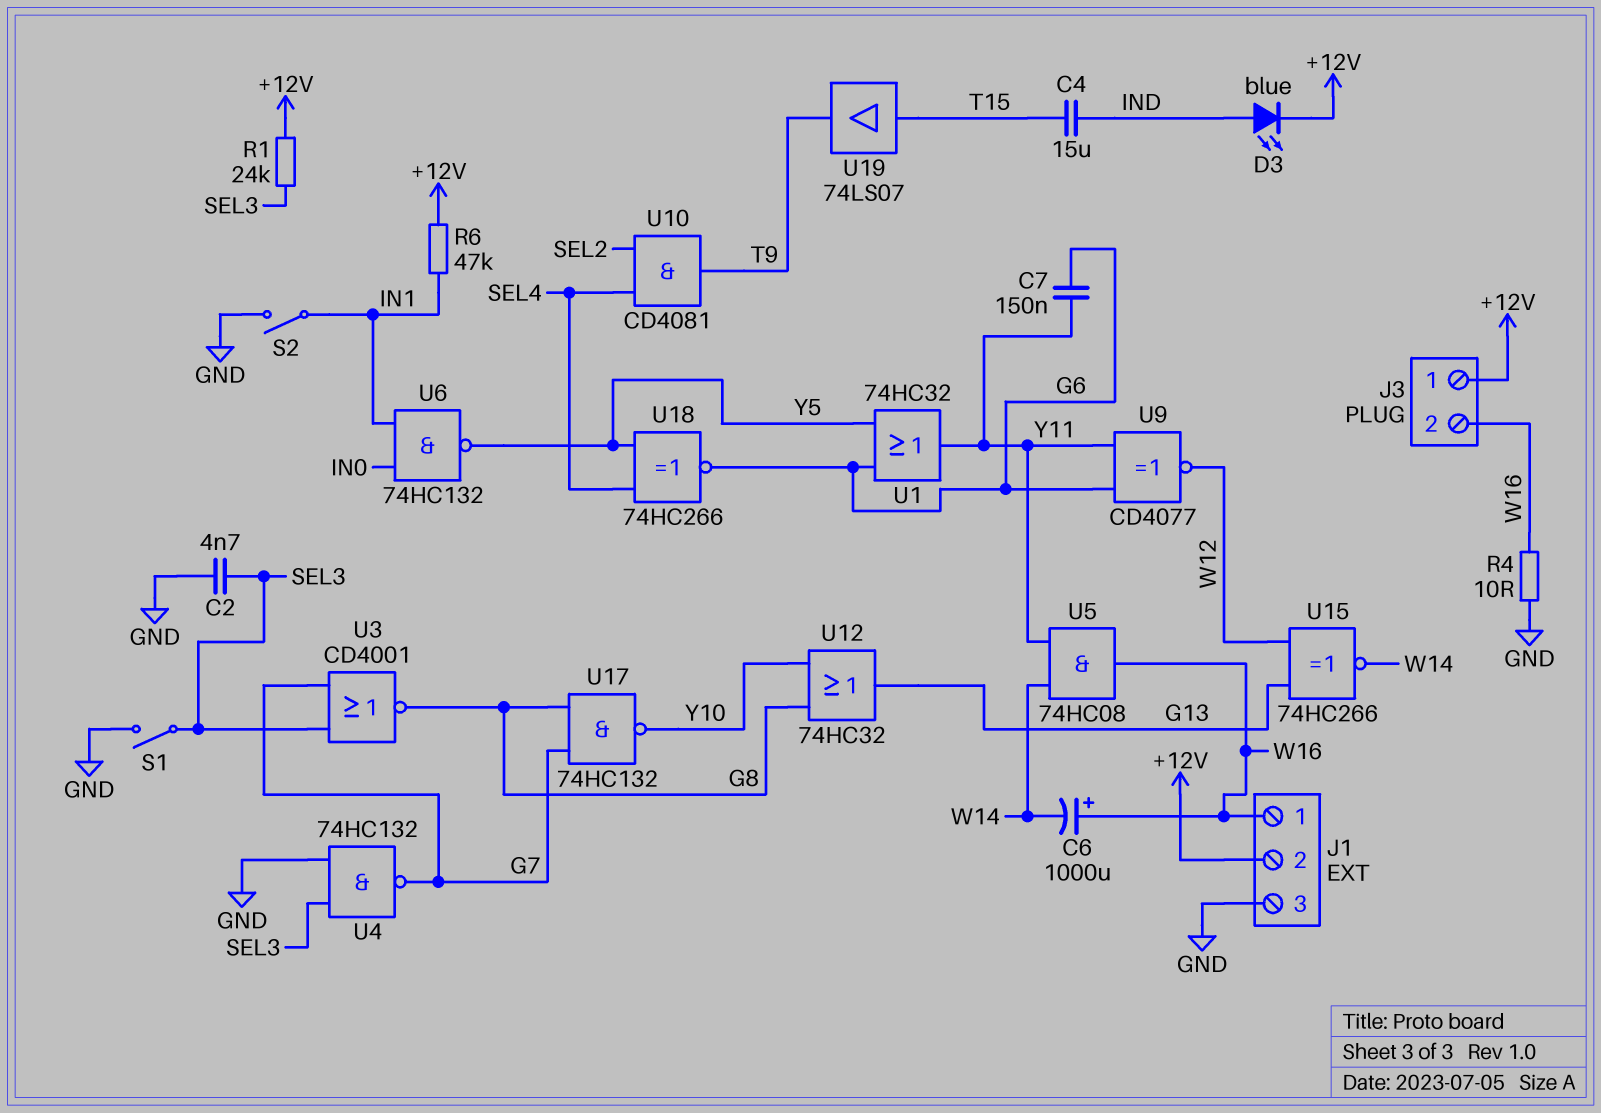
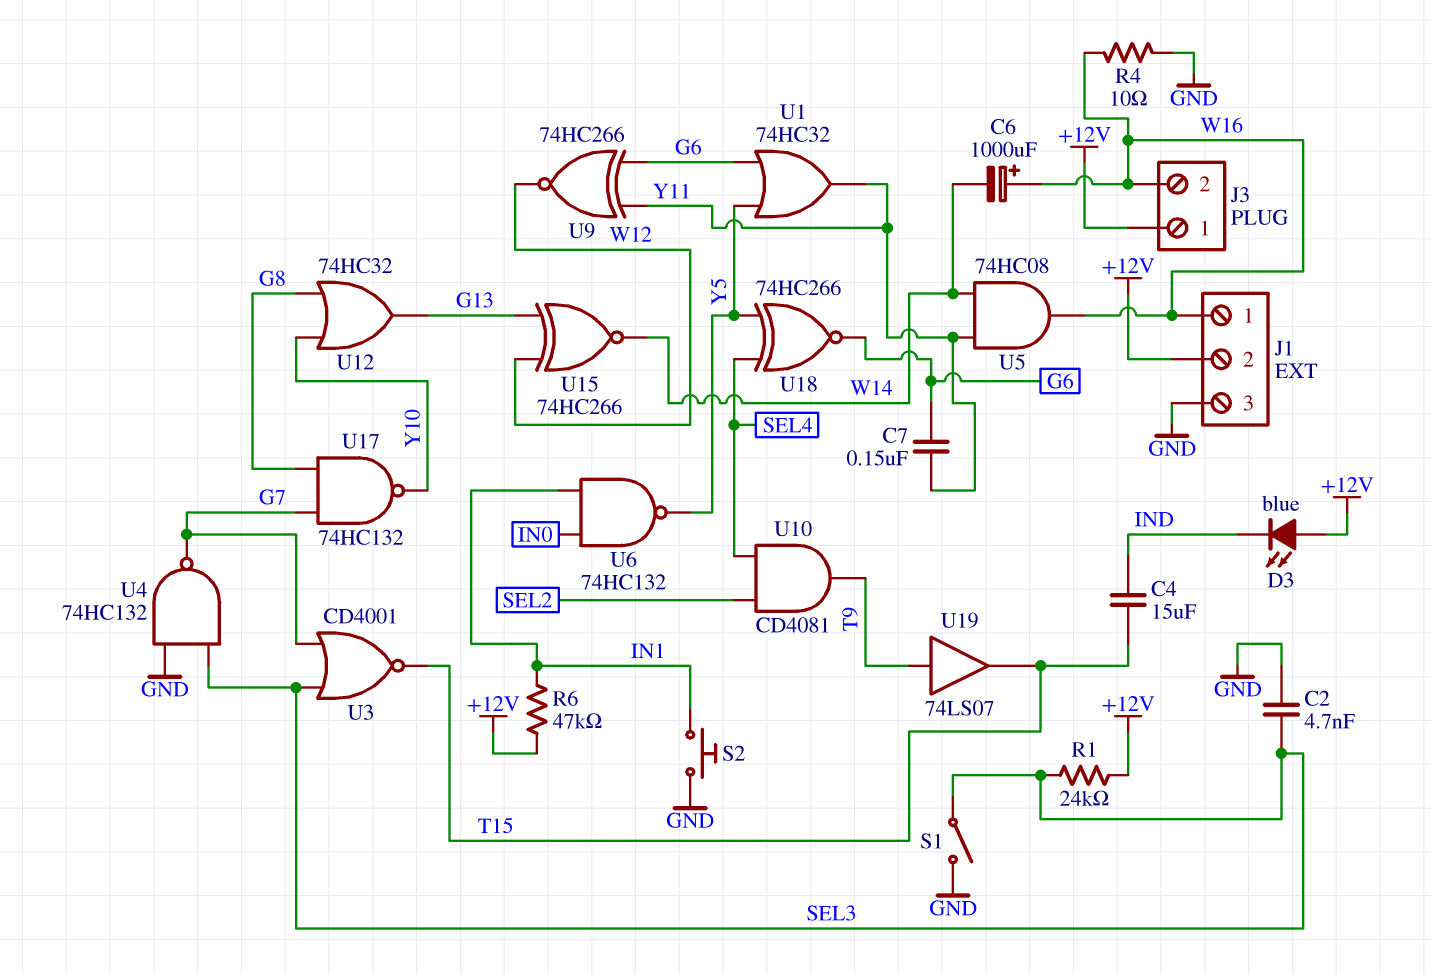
D3: LED blue (A IND, K +12V) -> LED blue (A +12V, K IND)
S2: switch (GND, IN1) -> button (GND, IN1)
U3: NOR CD4001 (in G7, in SEL3, out G8) -> NOR CD4001 (in G7, in SEL3, out T15)
U9: XNOR CD4077 (in G6, in Y11, out W12) -> XNOR 74HC266 (in G6, in Y11, out W12)
U19: buffer 74LS07 (in T15, out T9) -> buffer 74LS07 (in T9, out T15)

